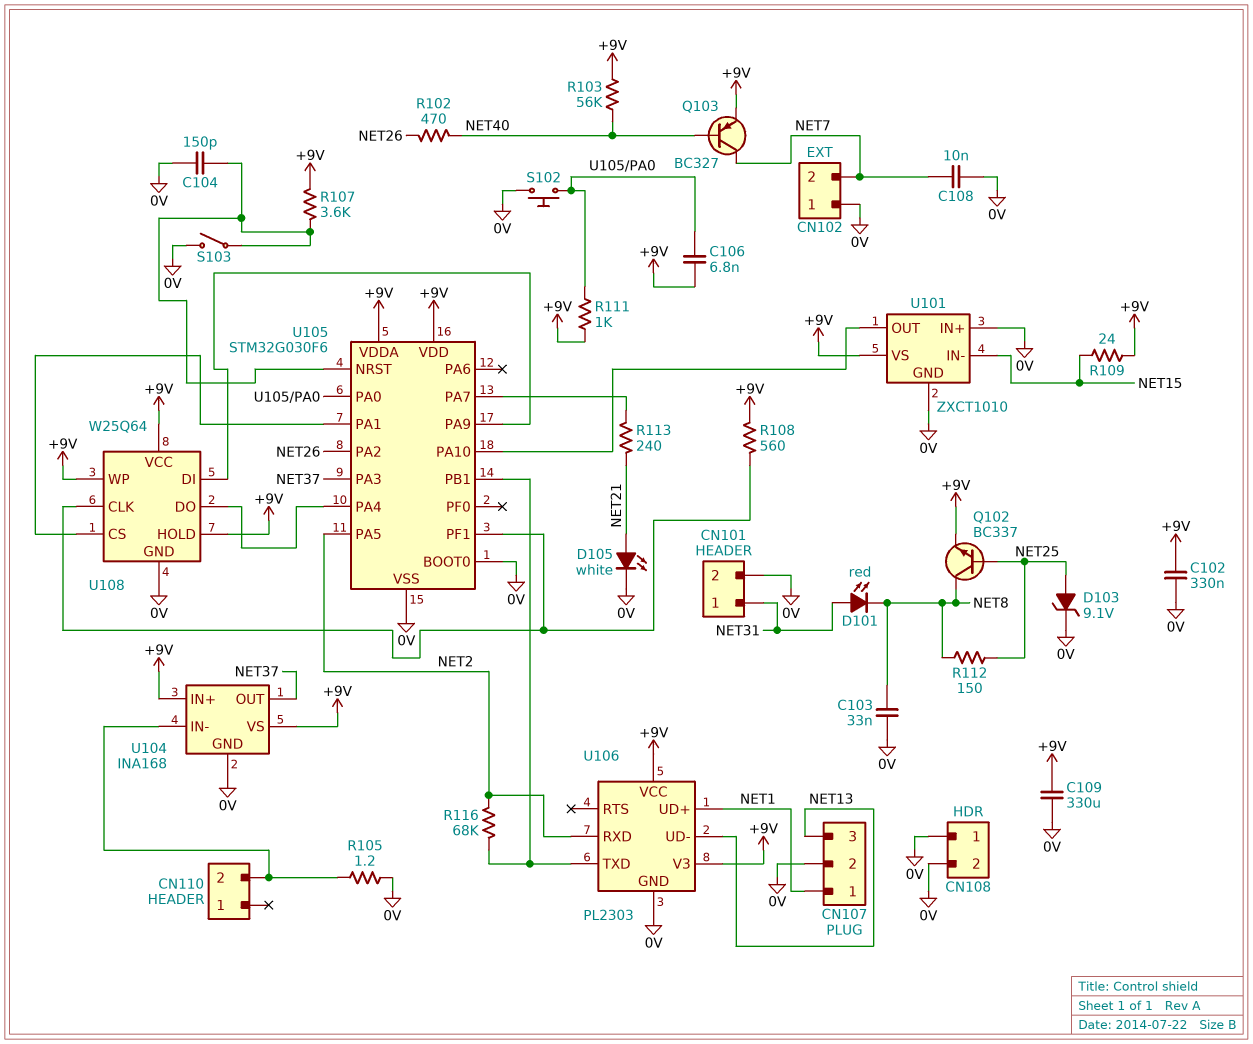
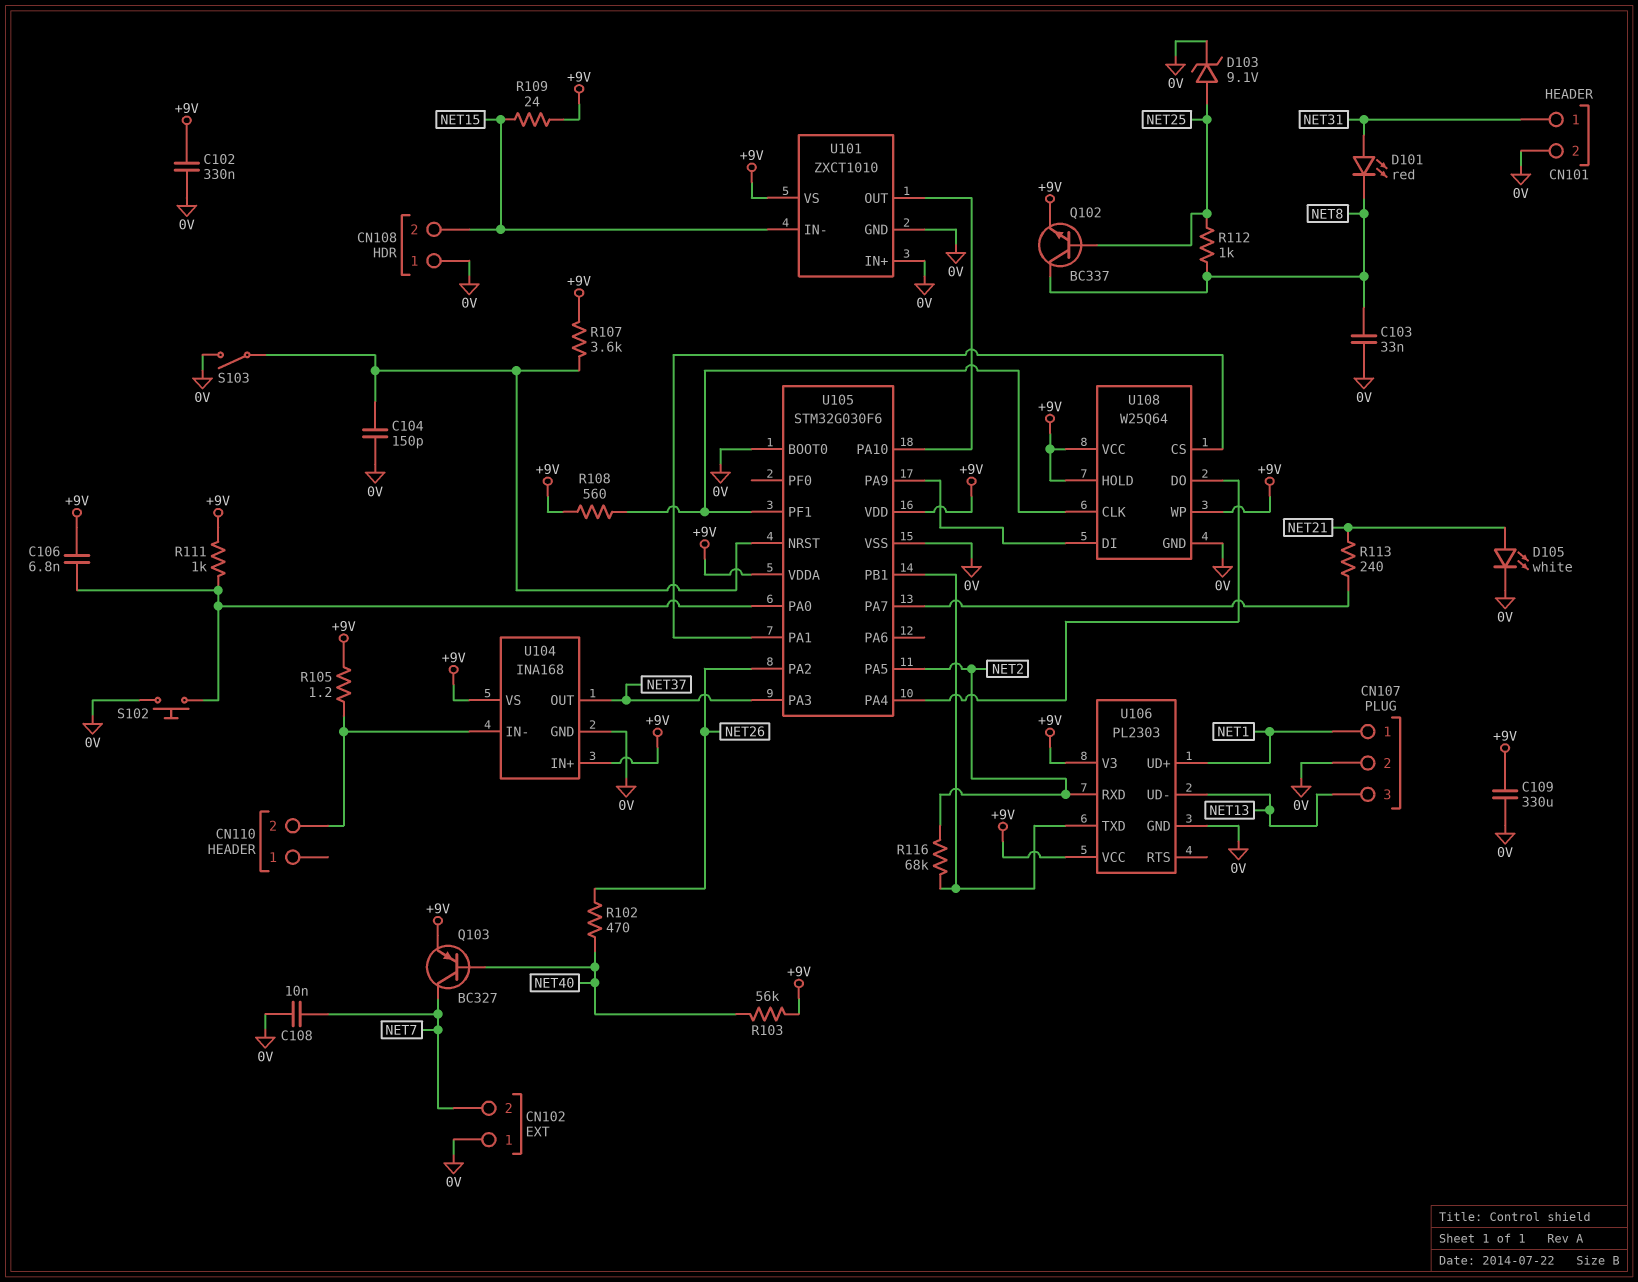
CN108 pin 2: 0V -> NET15
R105: 1.2 (0V, CN110/2) -> 1.2 (+9V, CN110/2)
R112: 150 (NET8, NET25) -> 1k (NET8, NET25)

